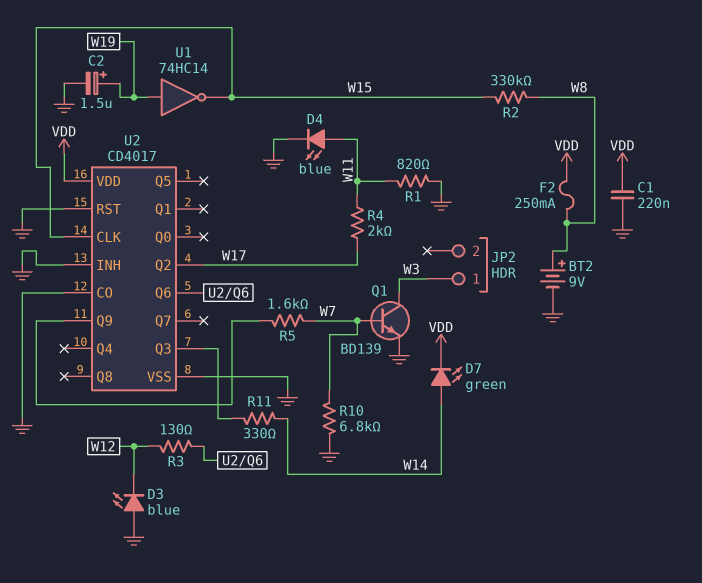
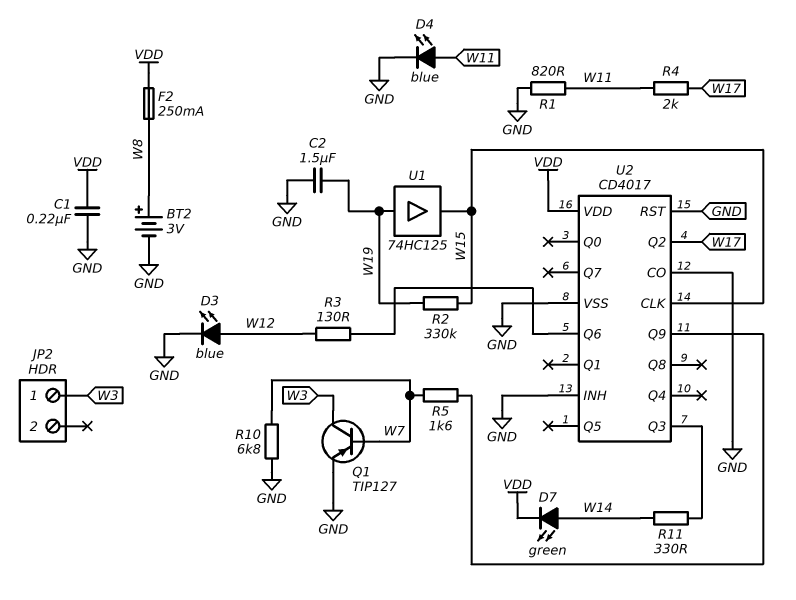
BT2: 9V (plus W8, minus GND) -> 3V (plus W8, minus GND)
C2: 1.5uF (plus W19, minus GND) -> 1.5uF (GND, W19)
D3: LED blue (A GND, K W12) -> LED blue (A W12, K GND)
Q1: NPN BD139 (B W7, C W3, E GND) -> PNP TIP127 (B W7, C W3, E GND)
R2: 330k (W8, W15) -> 330k (W15, W19)
U1: NOT 74HC14 (in W19, out W15) -> buffer 74HC125 (in W19, out W15)

